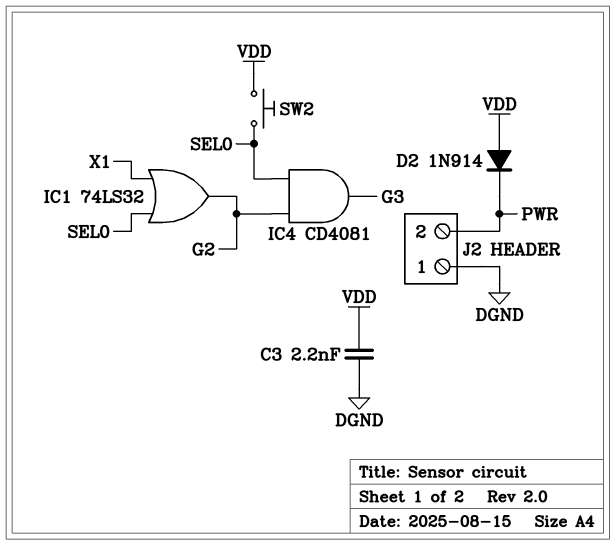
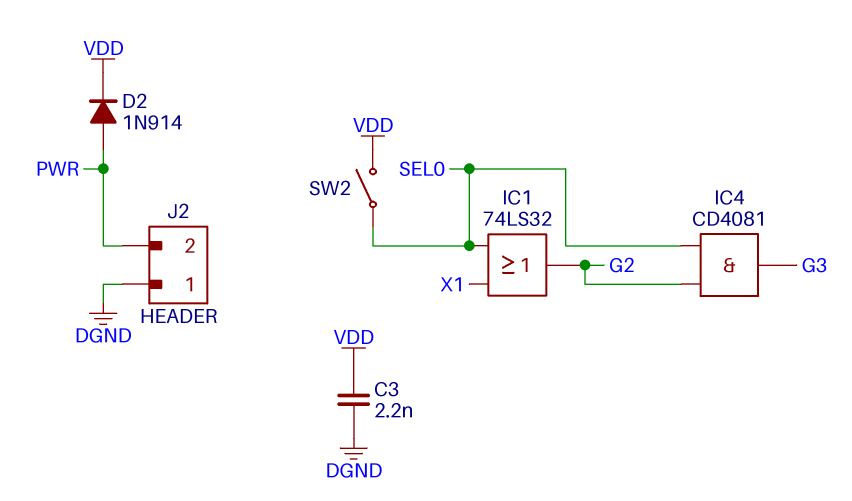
D2: diode 1N914 (A VDD, K PWR) -> diode 1N914 (A PWR, K VDD)
SW2: button (SEL0, VDD) -> switch (SEL0, VDD)

